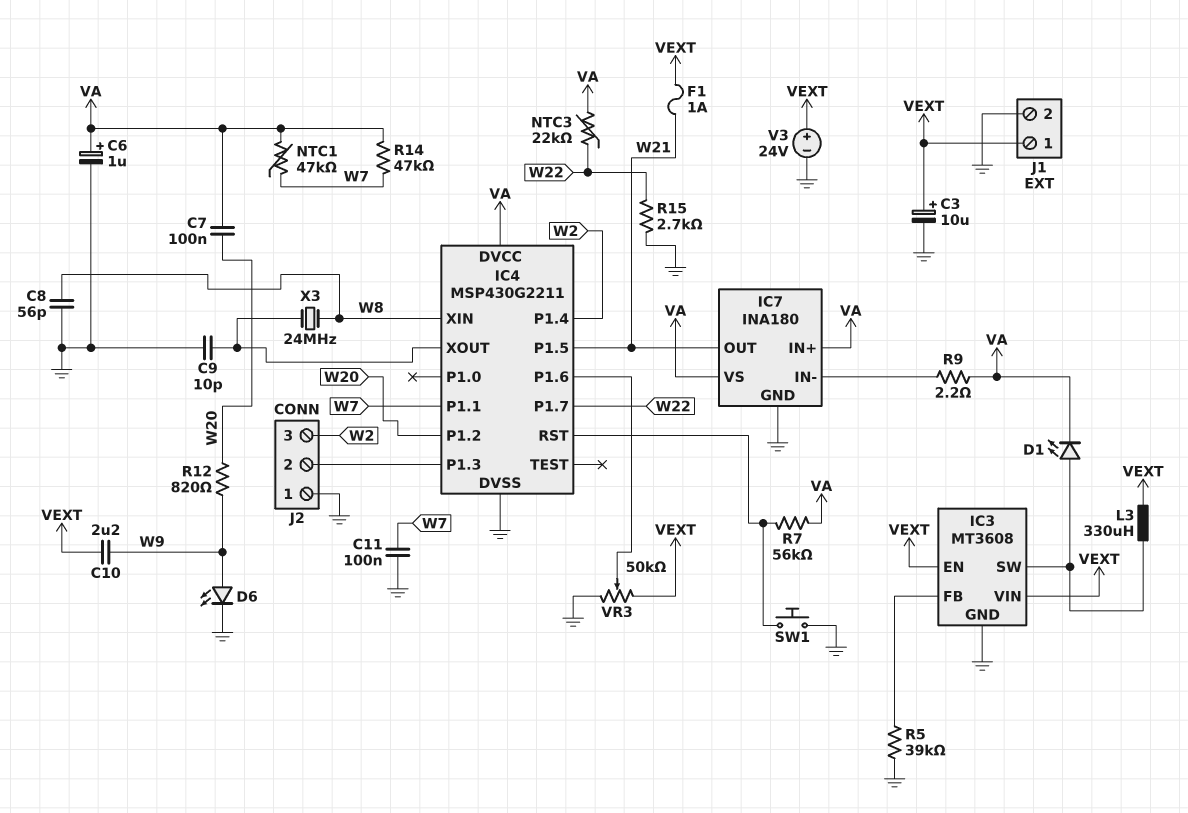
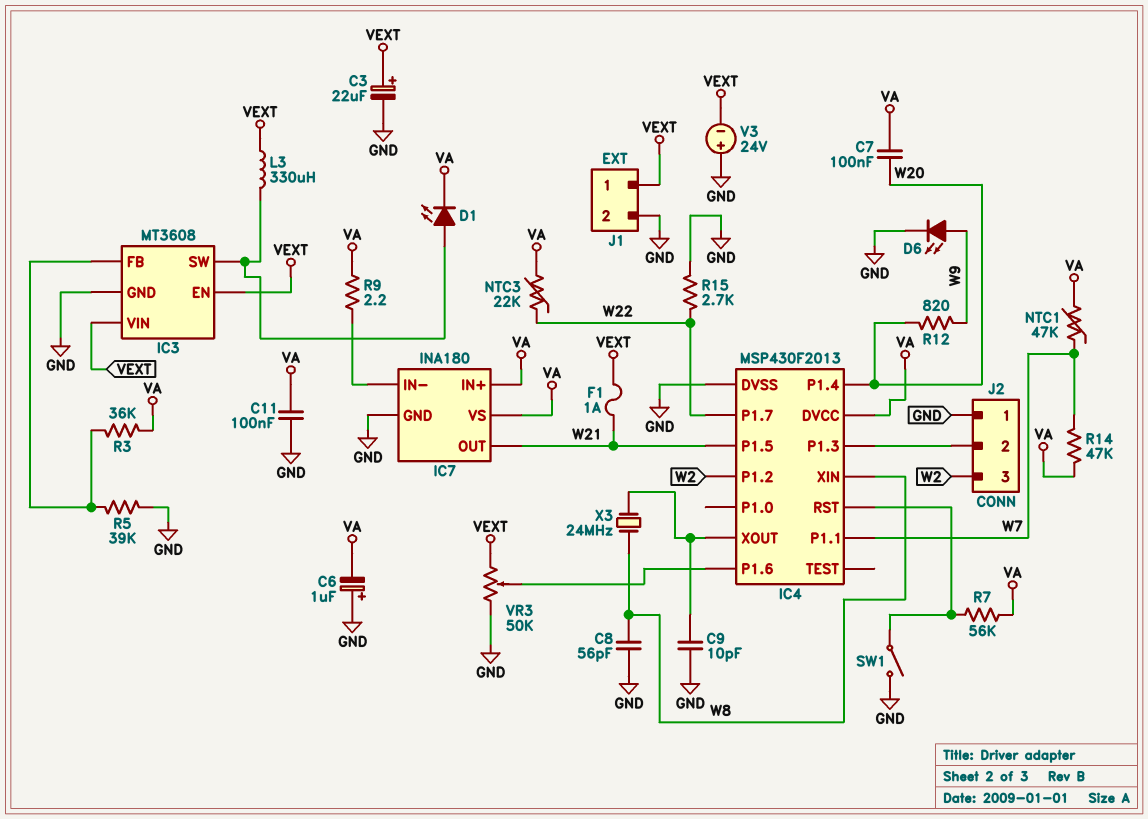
C3: 10uF (plus VEXT, minus GND) -> 22uF (plus VEXT, minus GND)
C6: 1uF (plus VA, minus GND) -> 1uF (plus GND, minus VA)
C10: 2.2uF (VEXT, W9) -> none
C11: 100nF (GND, W7) -> 100nF (GND, VA)
IC4: MSP430G2211 -> MSP430F2013
IC4 pin P1.2: W20 -> W2
IC4 pin P1.4: W2 -> W20
R3: none -> 36k (IC3/FB, VA)
SW1: button (GND, IC4/RST) -> switch (GND, IC4/RST)
V3: 24V (plus VEXT, minus GND) -> 24V (plus GND, minus VEXT)

